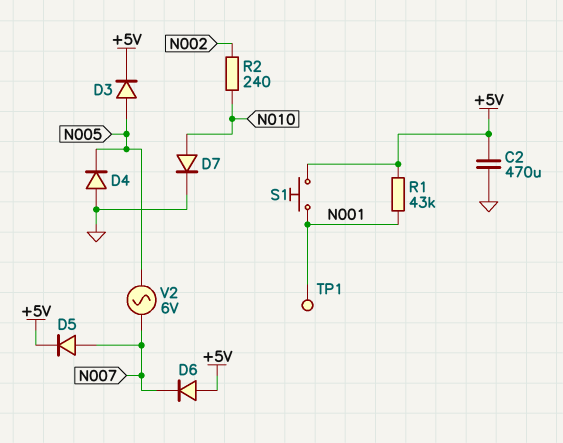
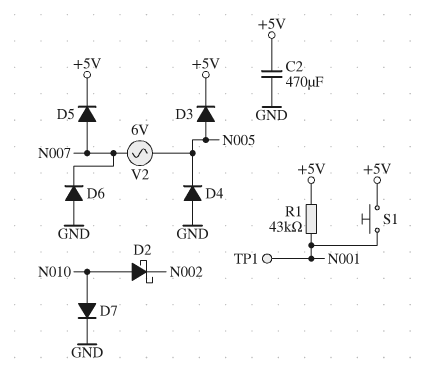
D2: none -> schottky (A N010, K N002)
D6: diode (A +5V, K N007) -> diode (A GND, K N007)
R2: 240 (N002, N010) -> none

